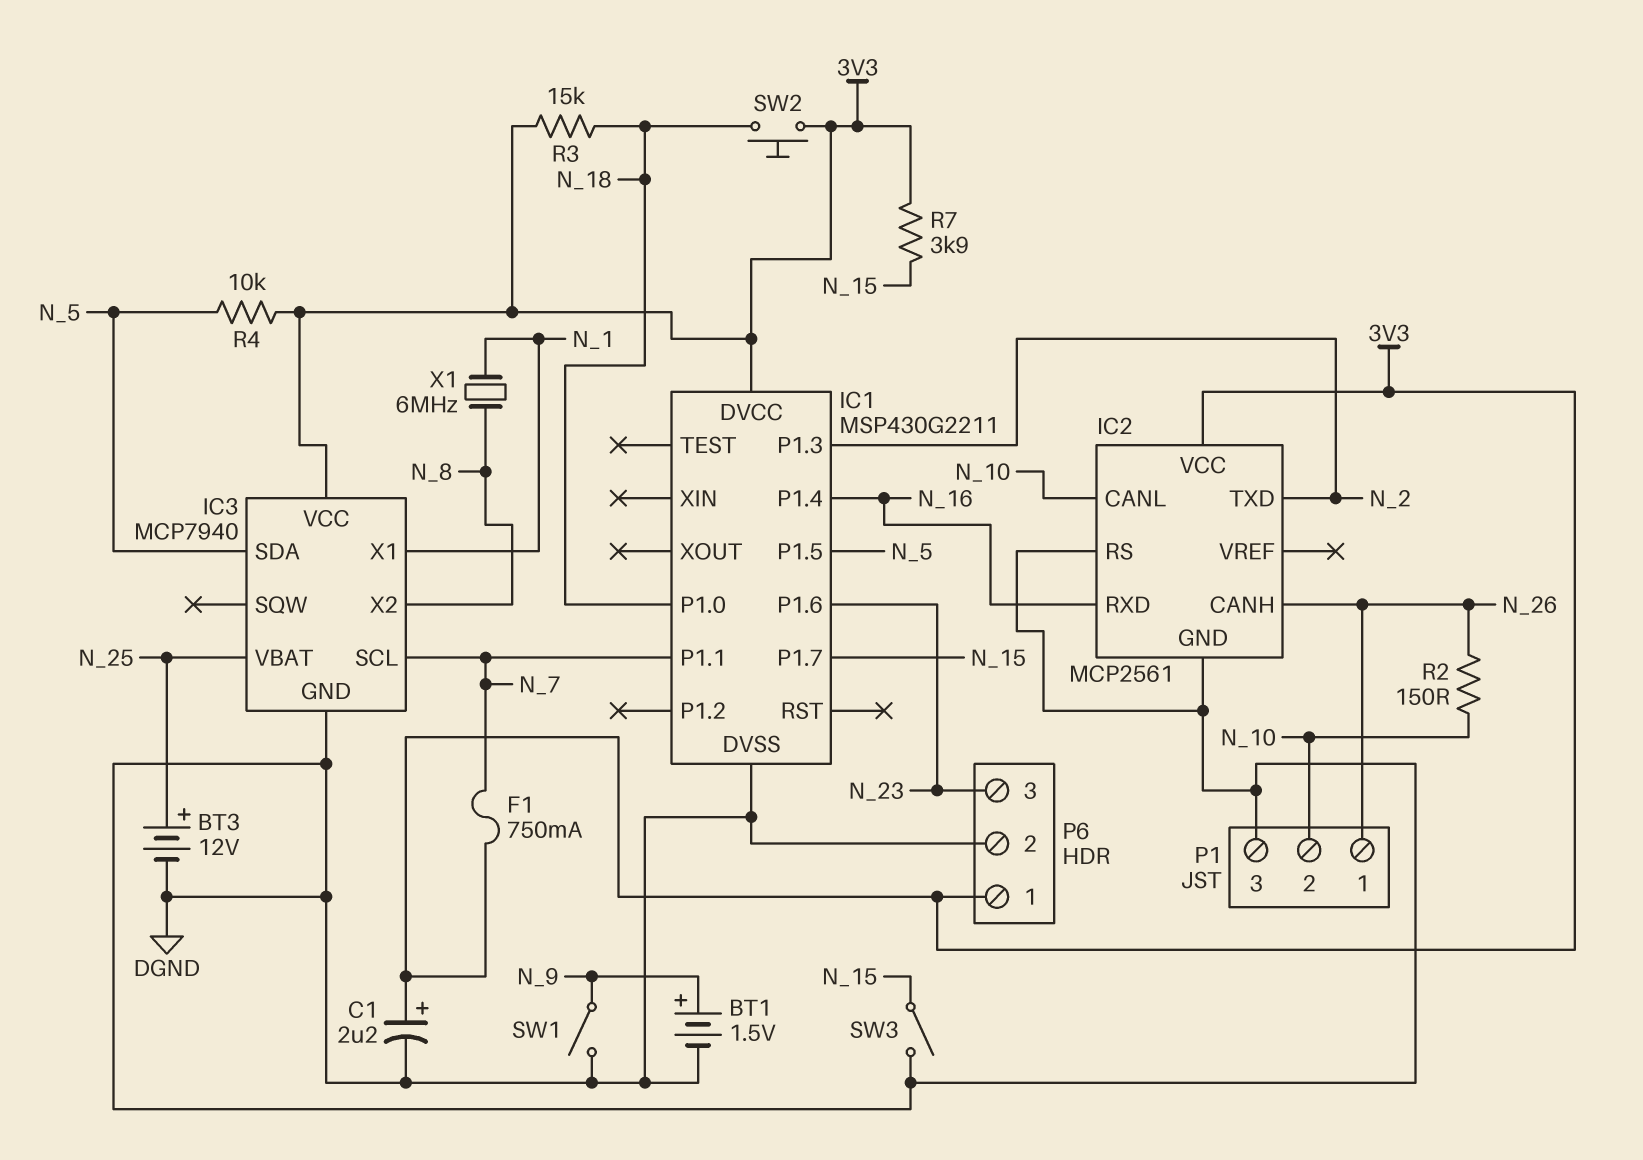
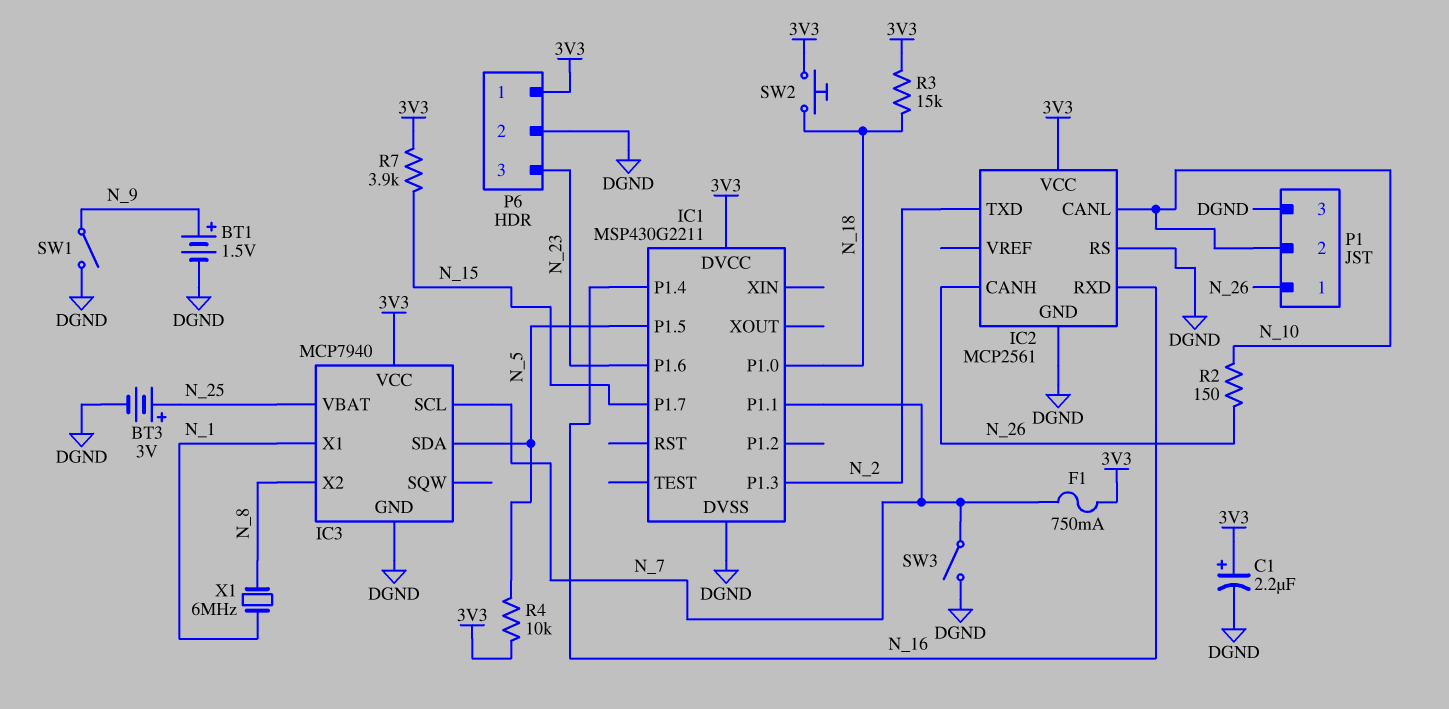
BT3: 12V (plus N_25, minus DGND) -> 3V (plus N_25, minus DGND)
SW3: switch (DGND, N_15) -> switch (DGND, N_7)

